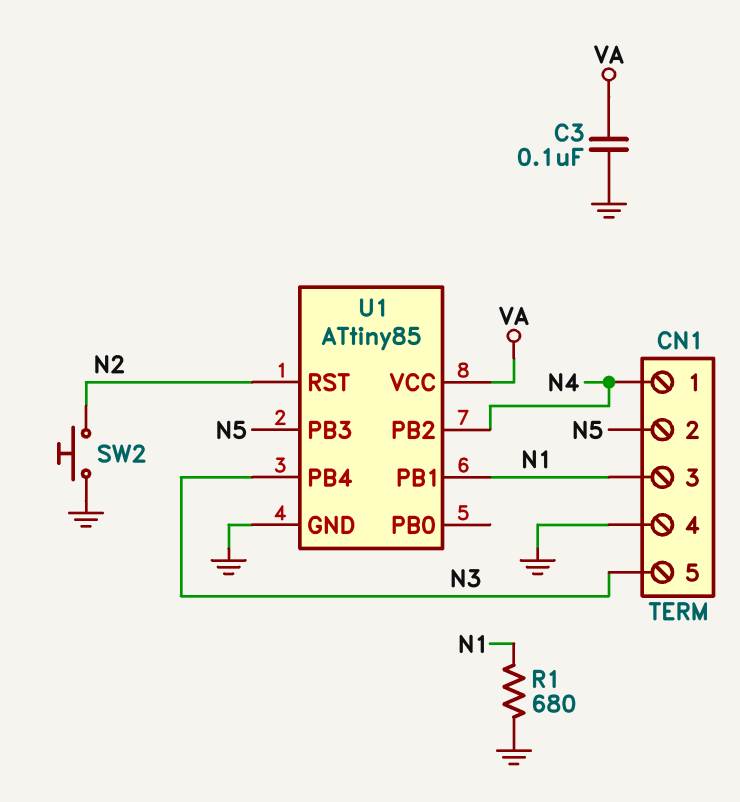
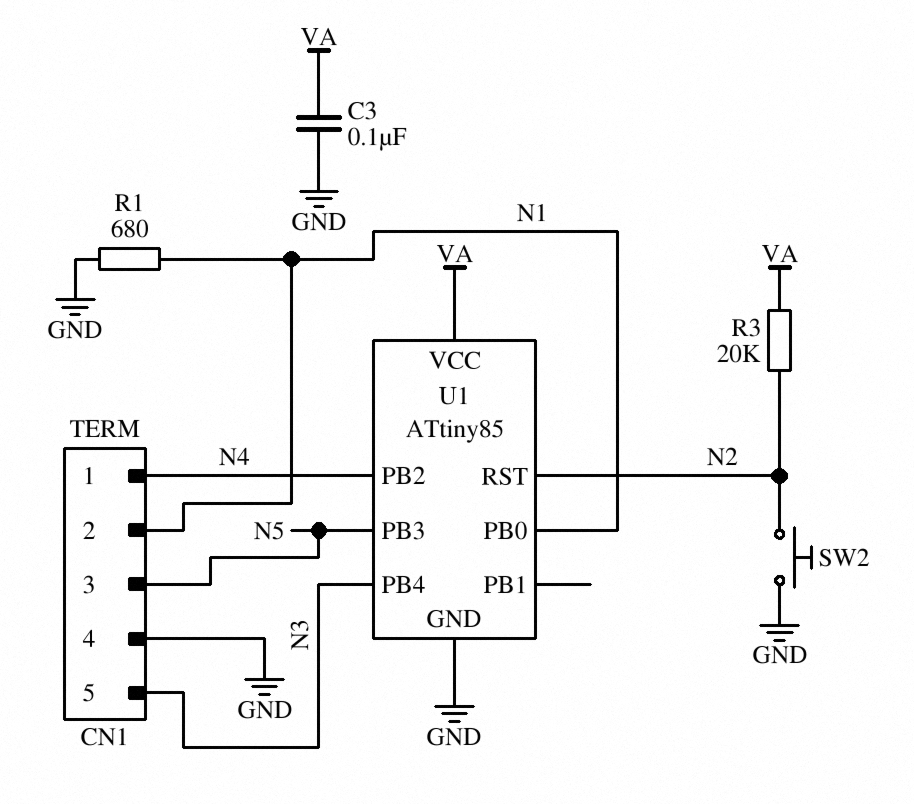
CN1 pin 2: N5 -> N1
CN1 pin 3: N1 -> N5
R3: none -> 20k (N2, VA)
U1 pin PB0: none -> N1
U1 pin PB1: N1 -> none

